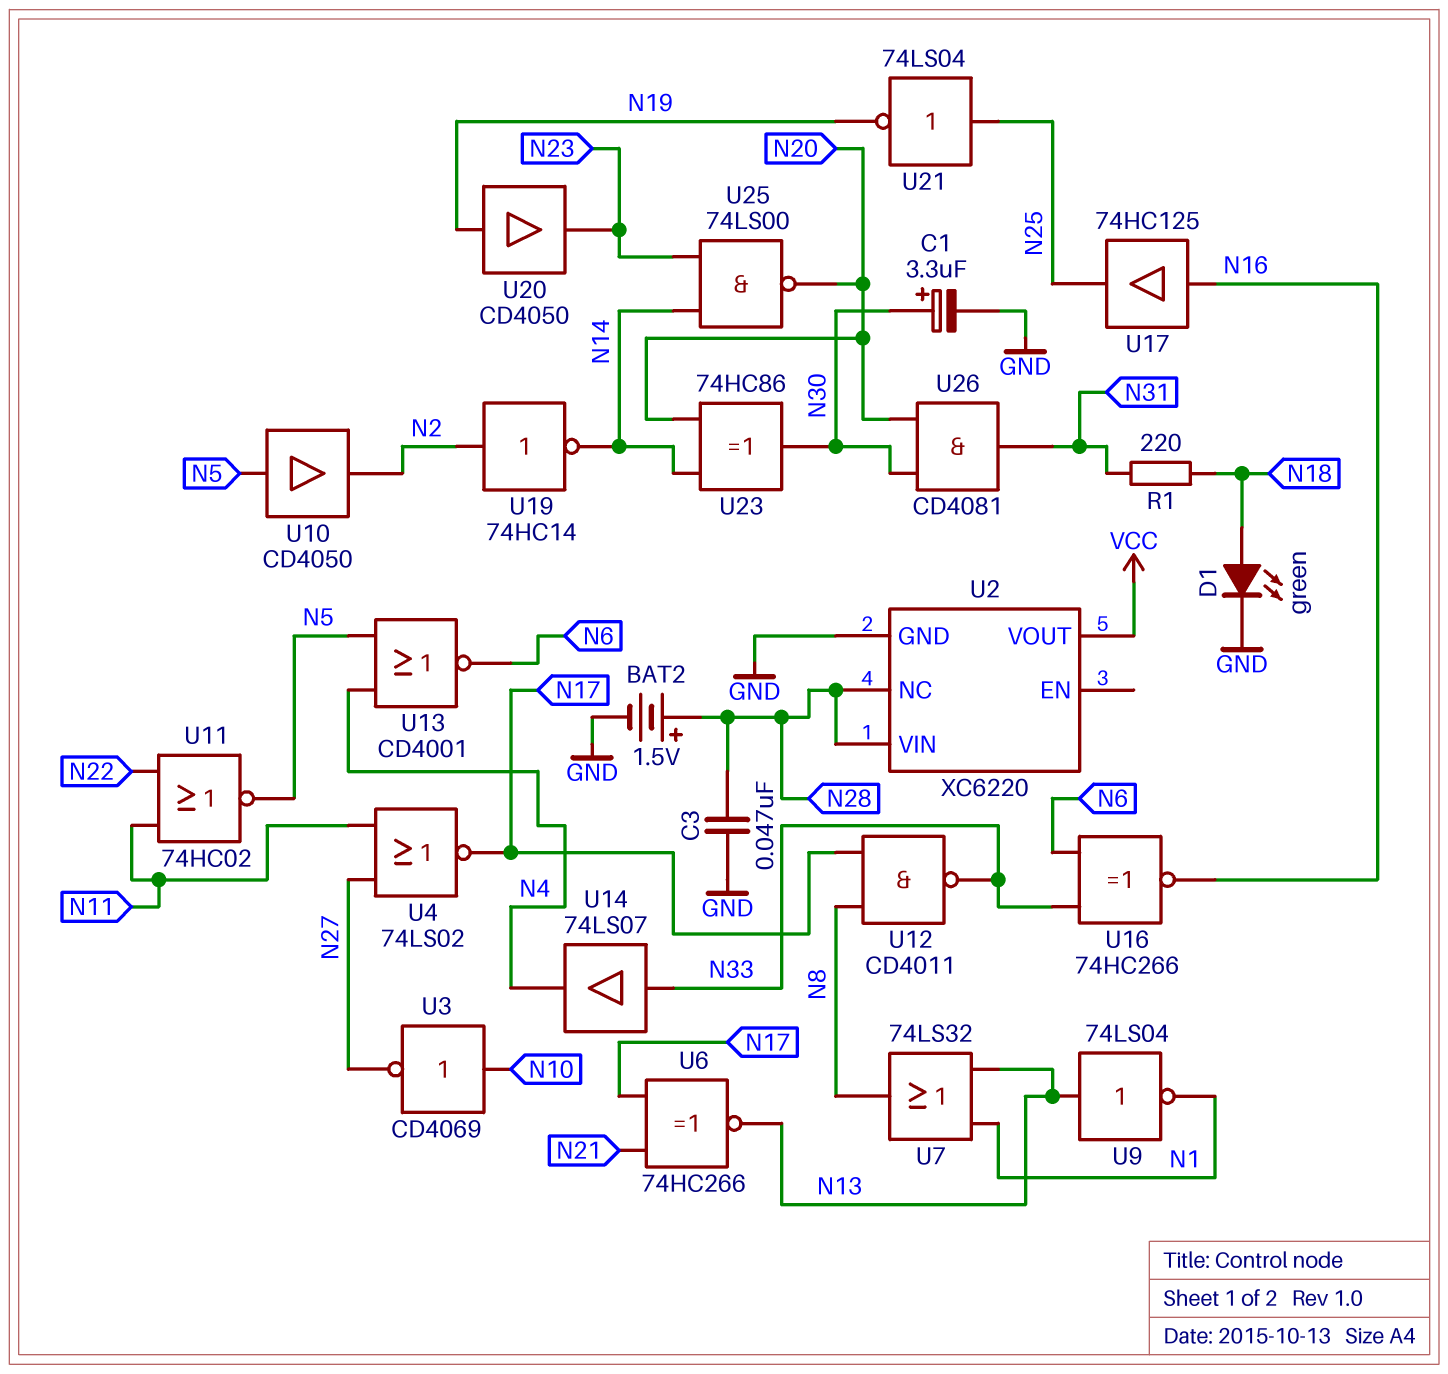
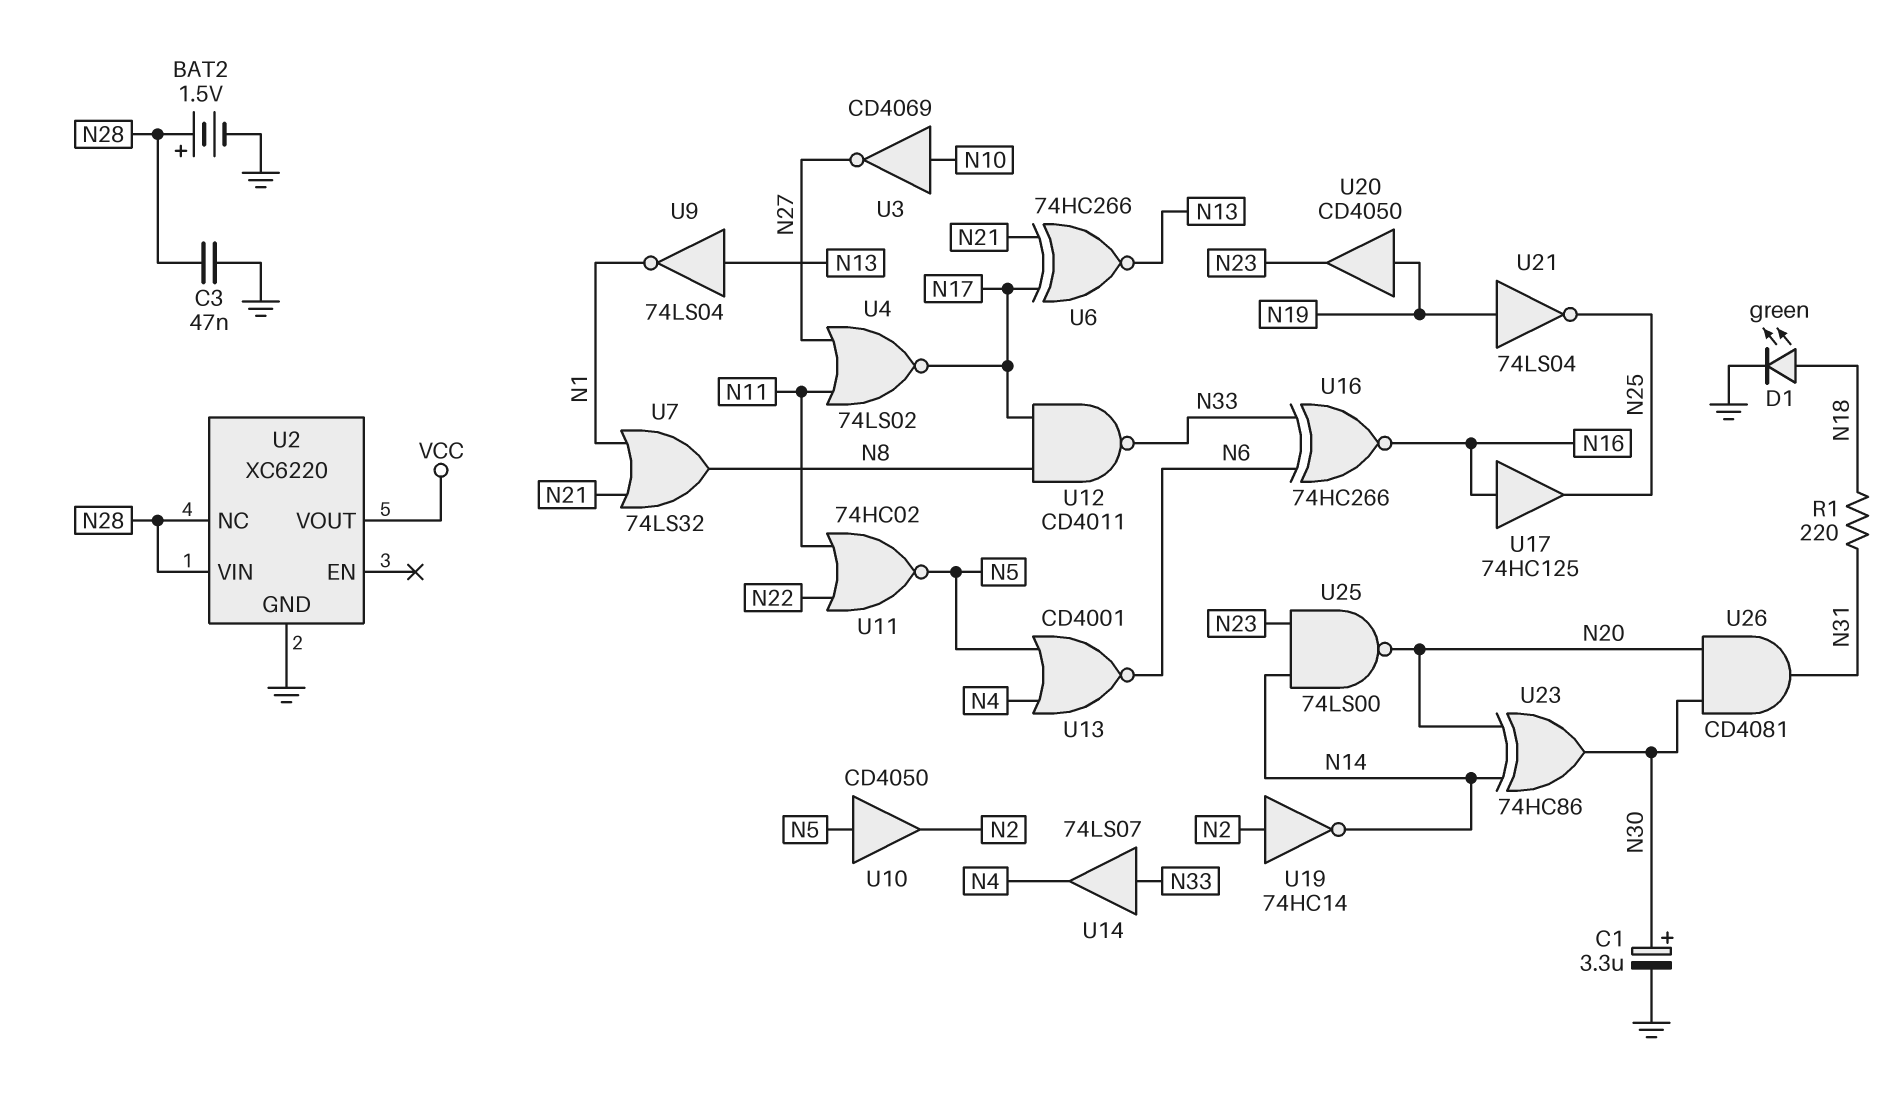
U7: OR 74LS32 (in N1, in N13, out N8) -> OR 74LS32 (in N1, in N21, out N8)
U21: NOT 74LS04 (in N25, out N19) -> NOT 74LS04 (in N19, out N25)

